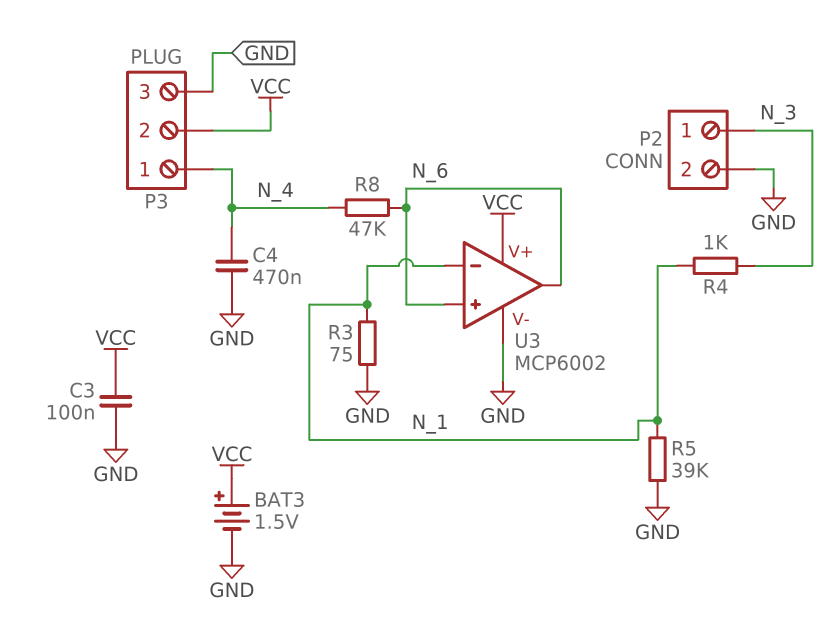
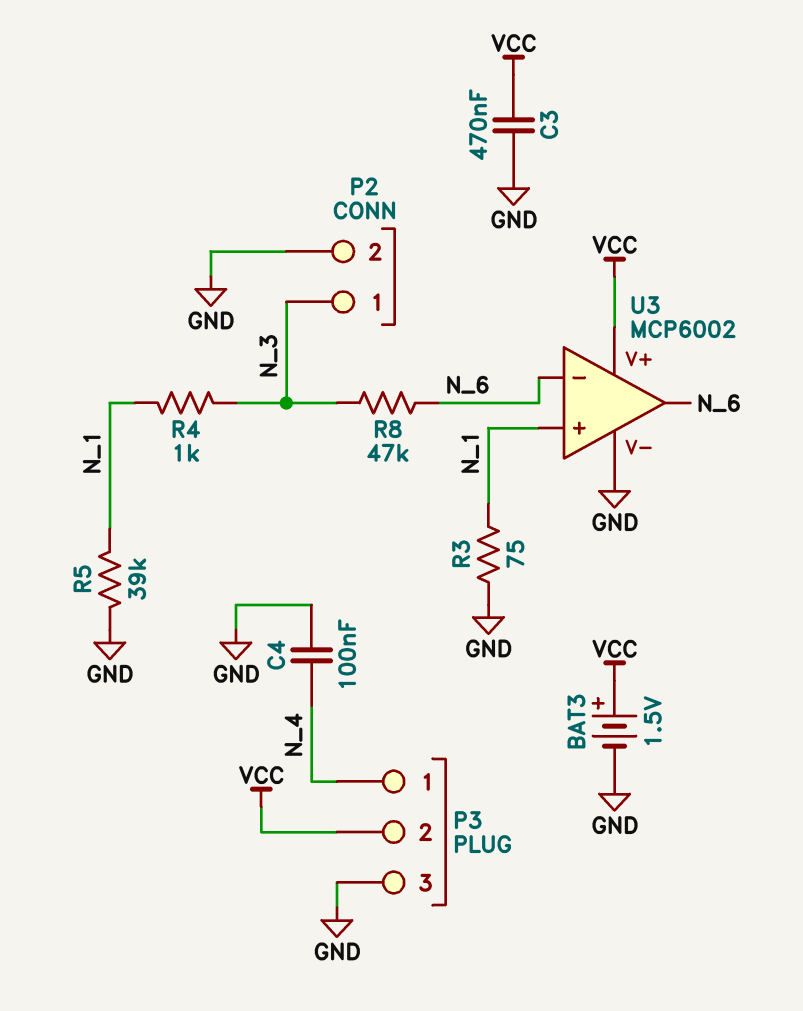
C3: 100nF (GND, VCC) -> 470nF (GND, VCC)
C4: 470nF (GND, N_4) -> 100nF (GND, N_4)
R8: 47k (N_4, N_6) -> 47k (N_3, N_6)
U3 pin in+: N_6 -> N_1
U3 pin in-: N_1 -> N_6

